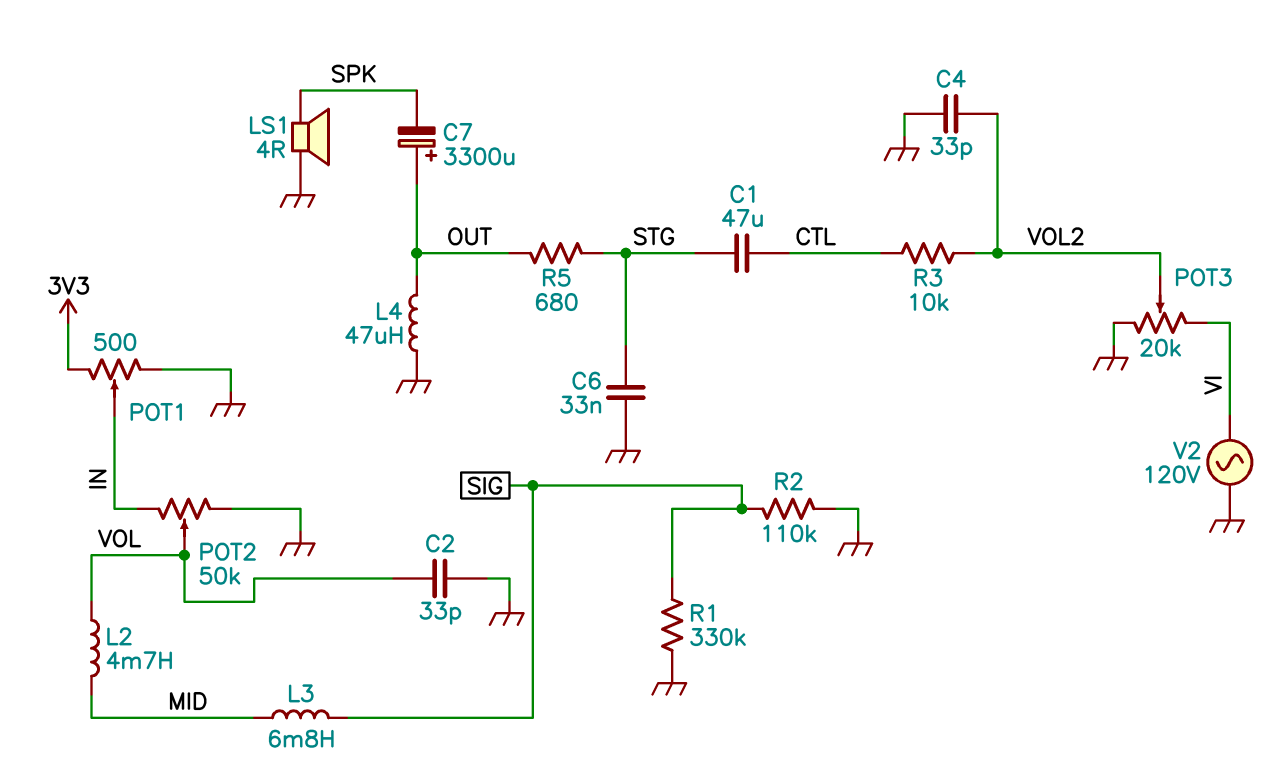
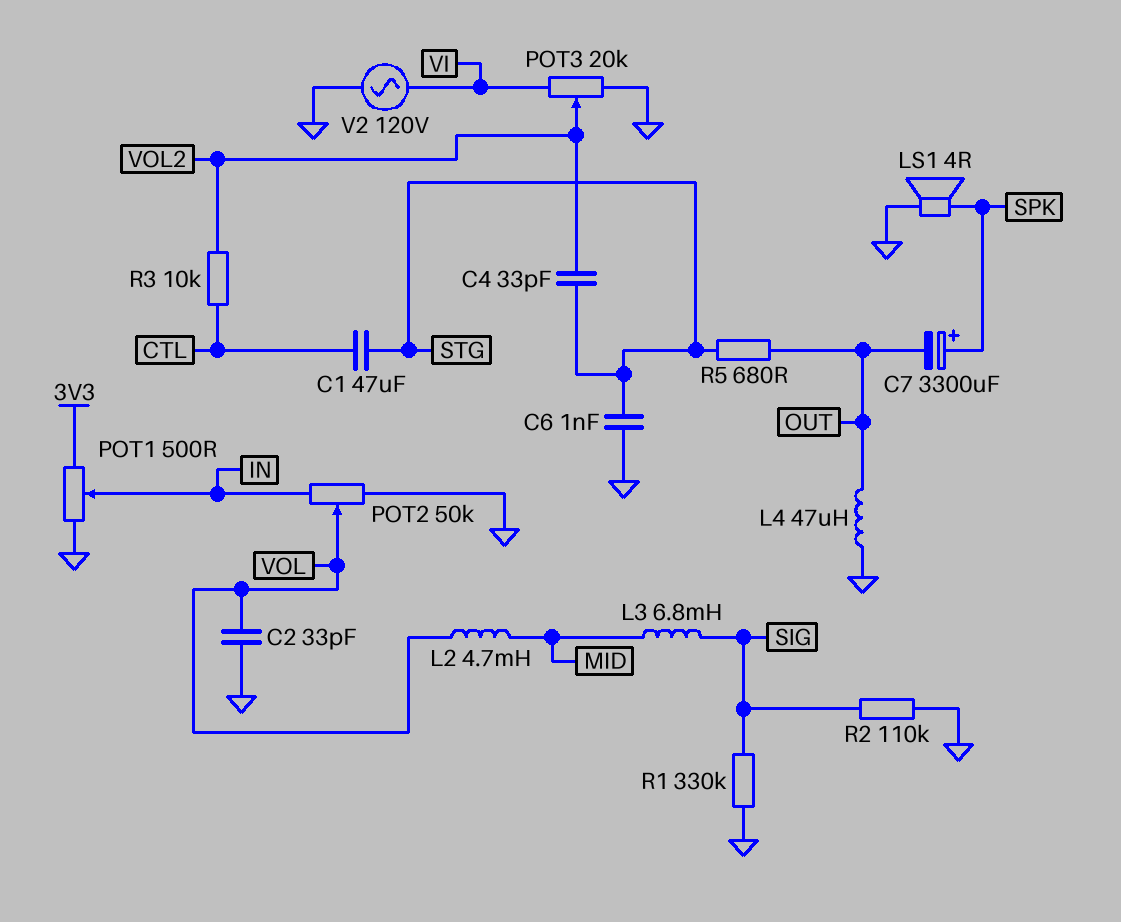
C4: 33pF (GND, VOL2) -> 33pF (STG, VOL2)
C6: 33nF (GND, STG) -> 1nF (GND, STG)
C7: 3300uF (plus OUT, minus SPK) -> 3300uF (plus SPK, minus OUT)

